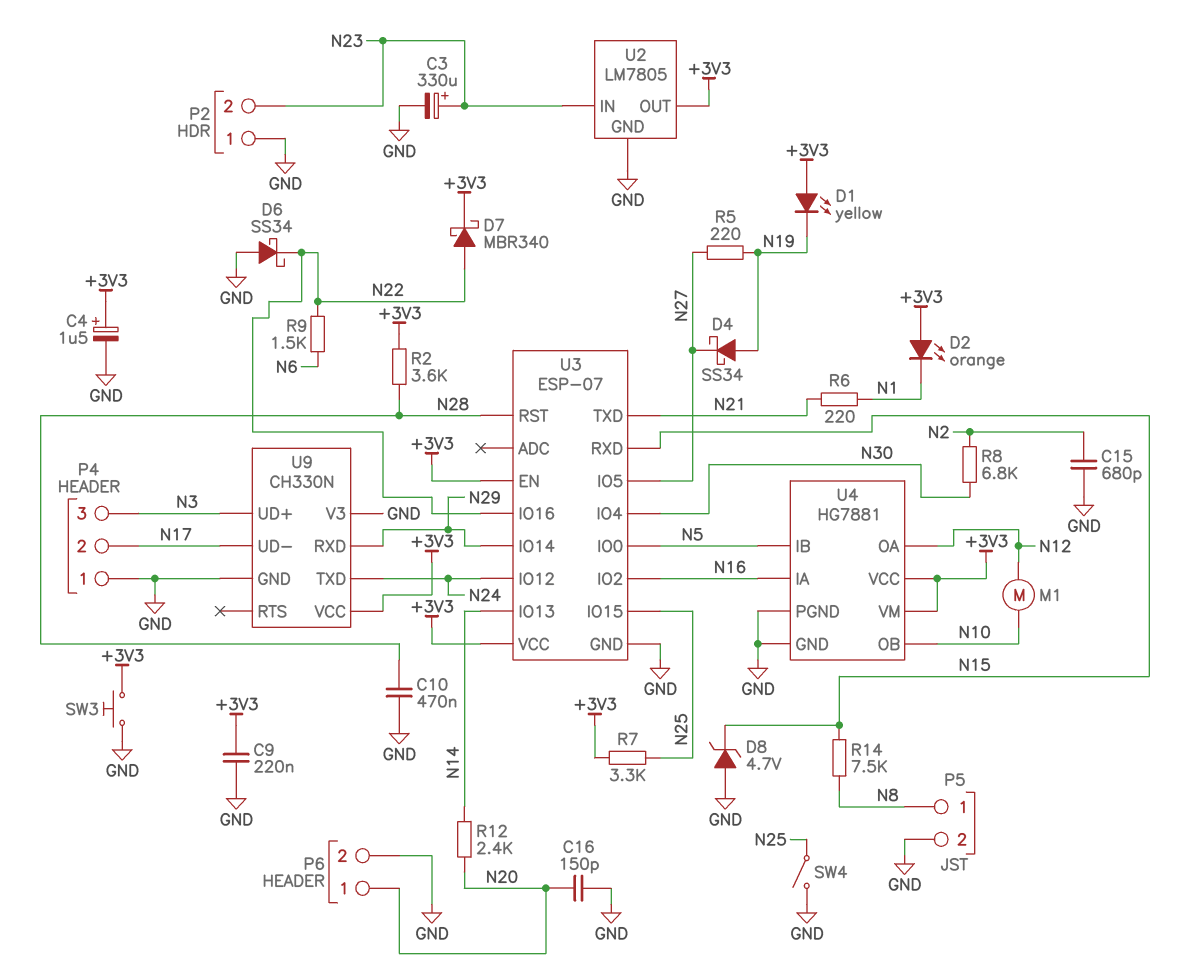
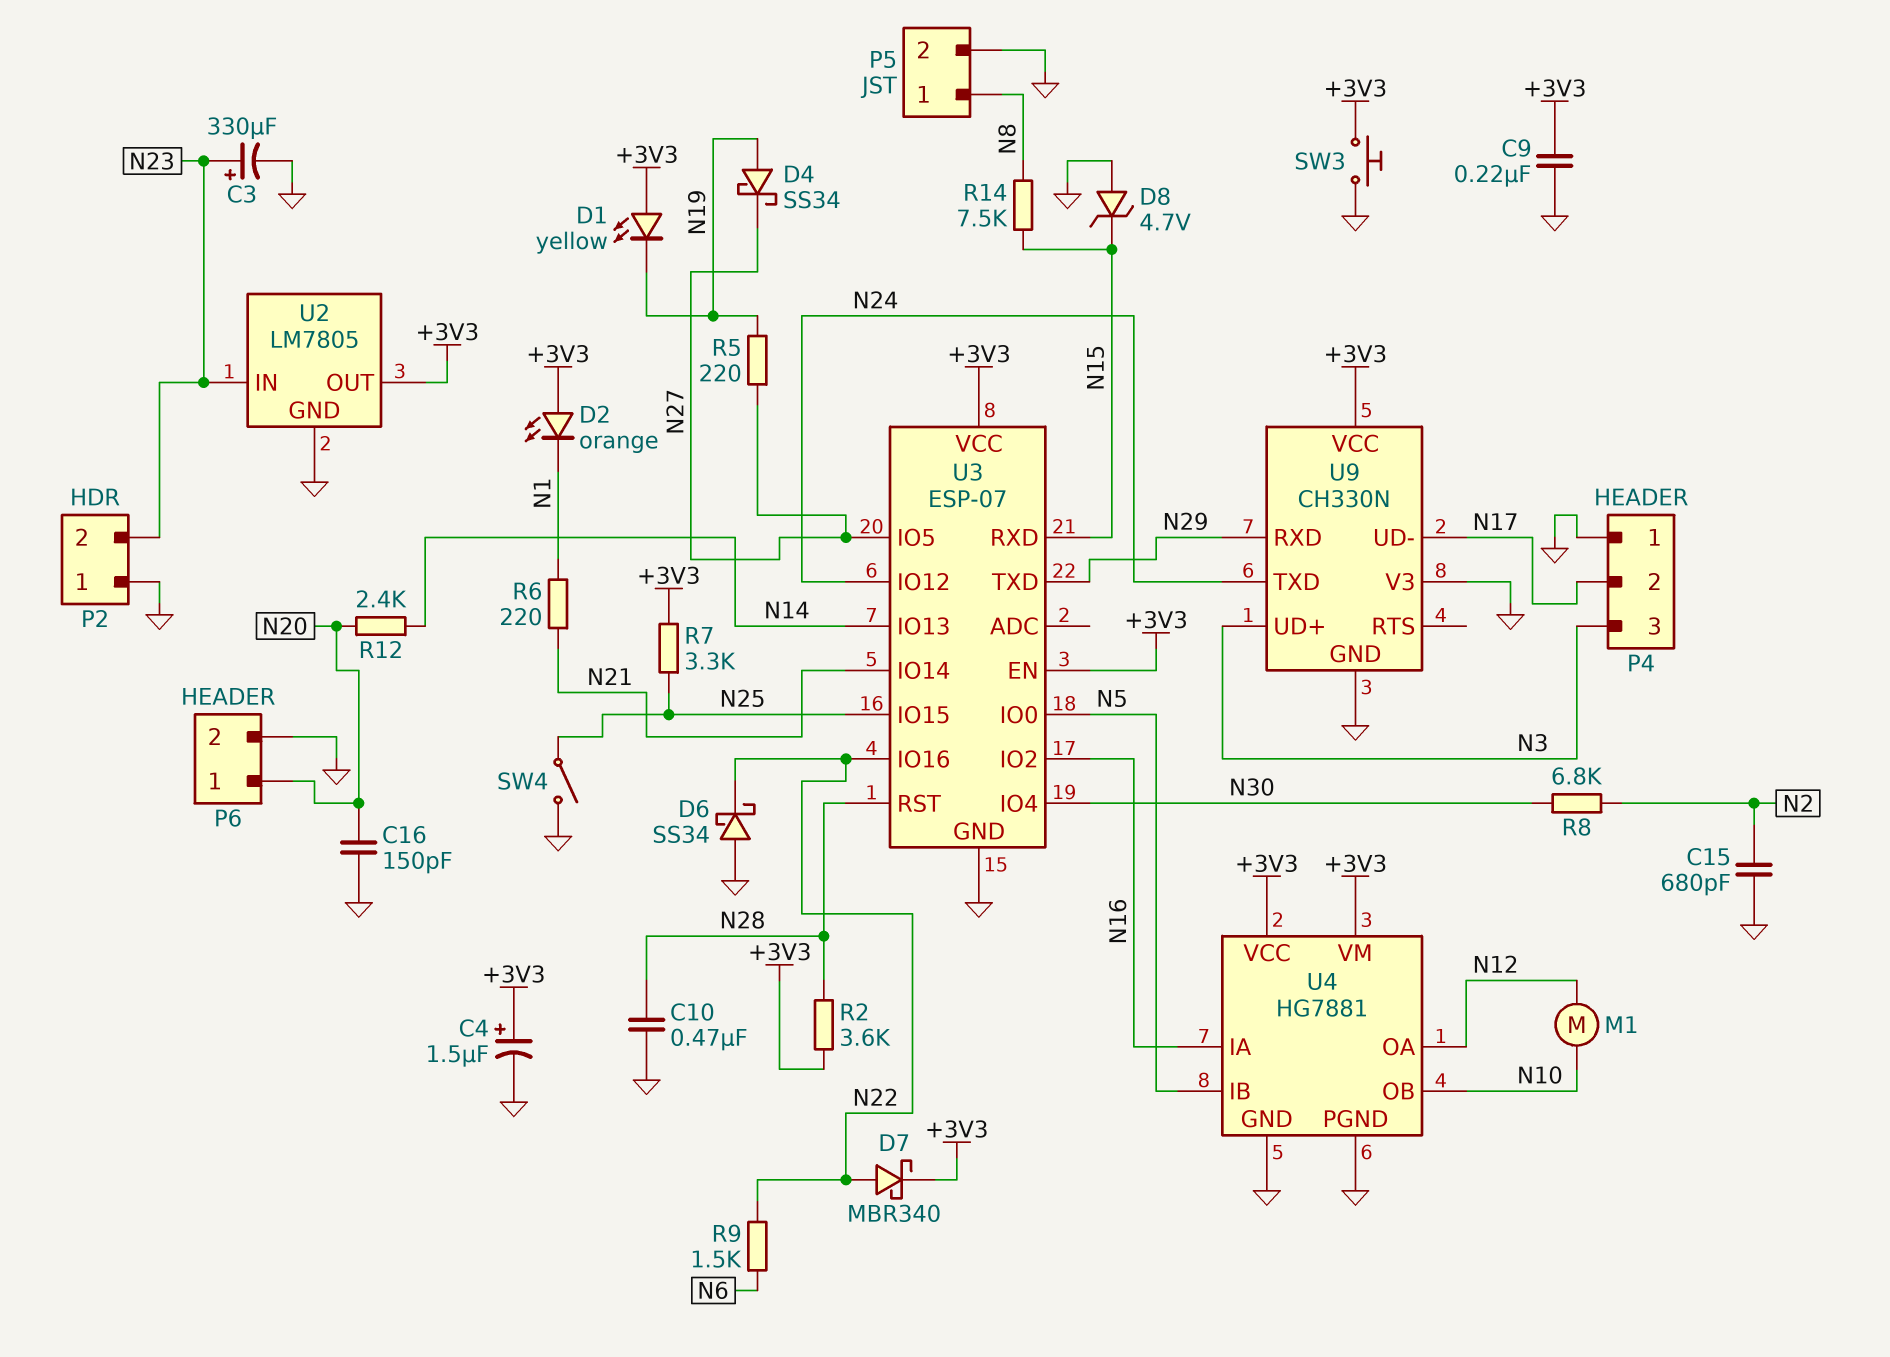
U3 pin IO14: N29 -> N21
U3 pin TXD: N21 -> N29

